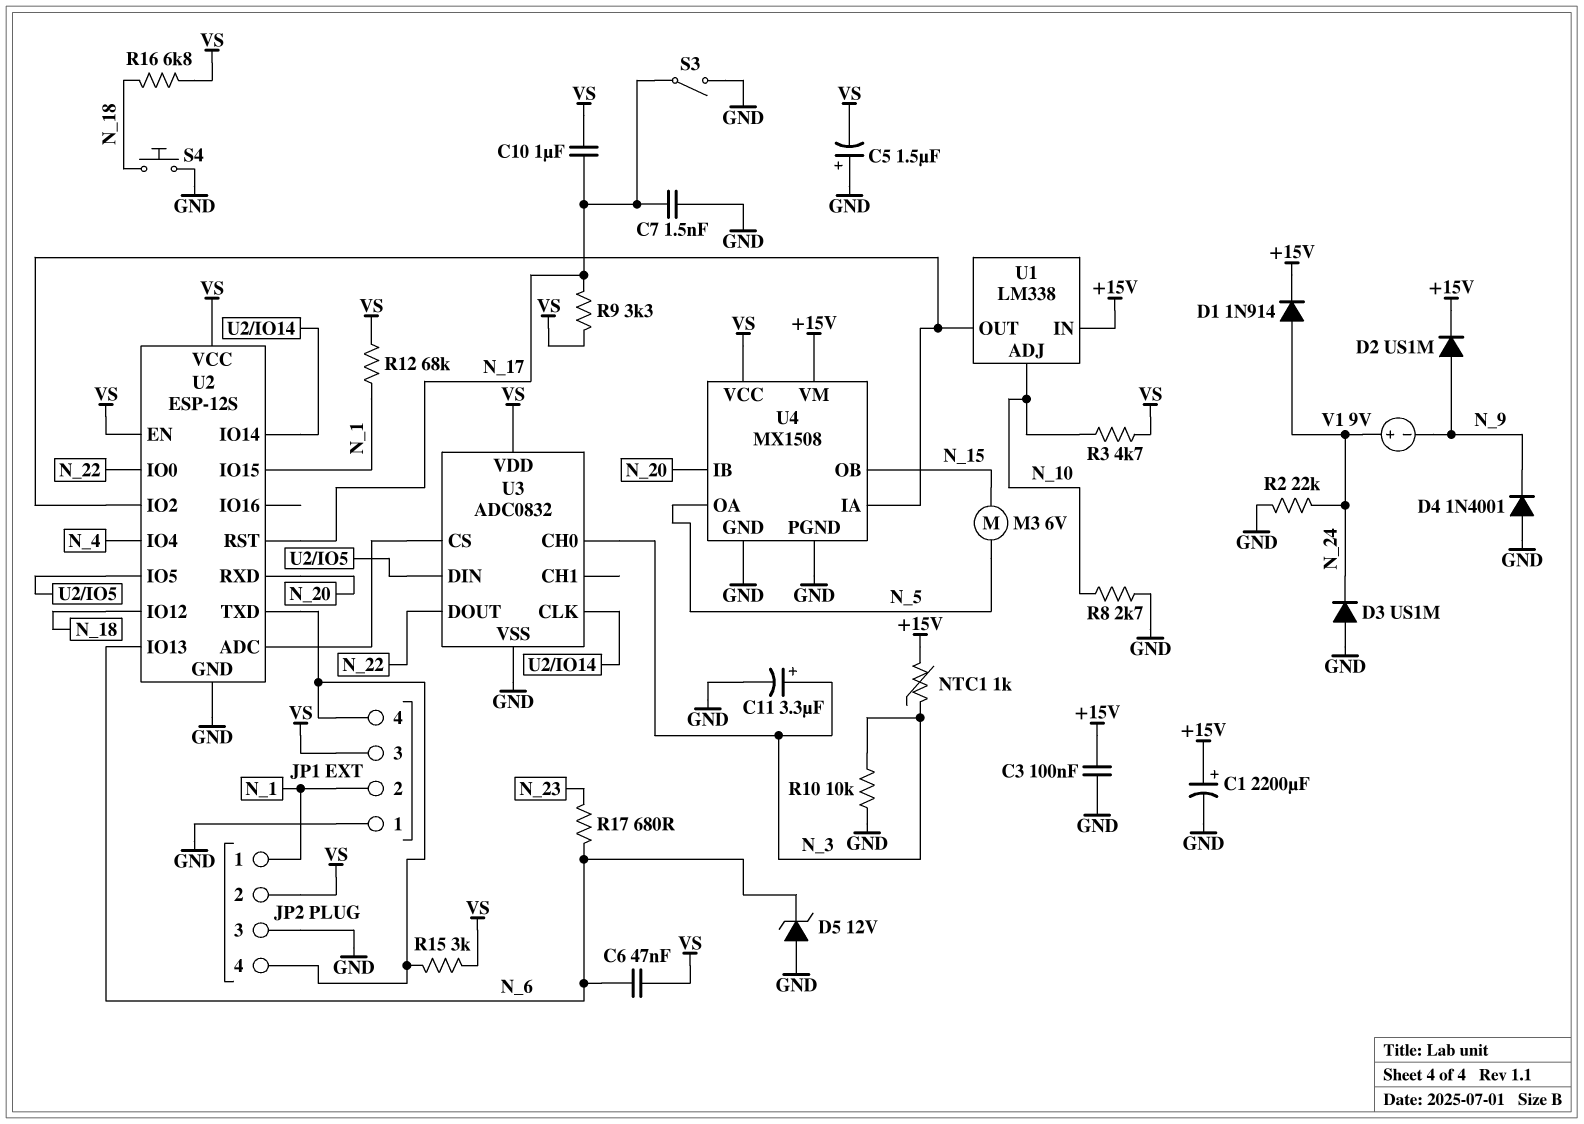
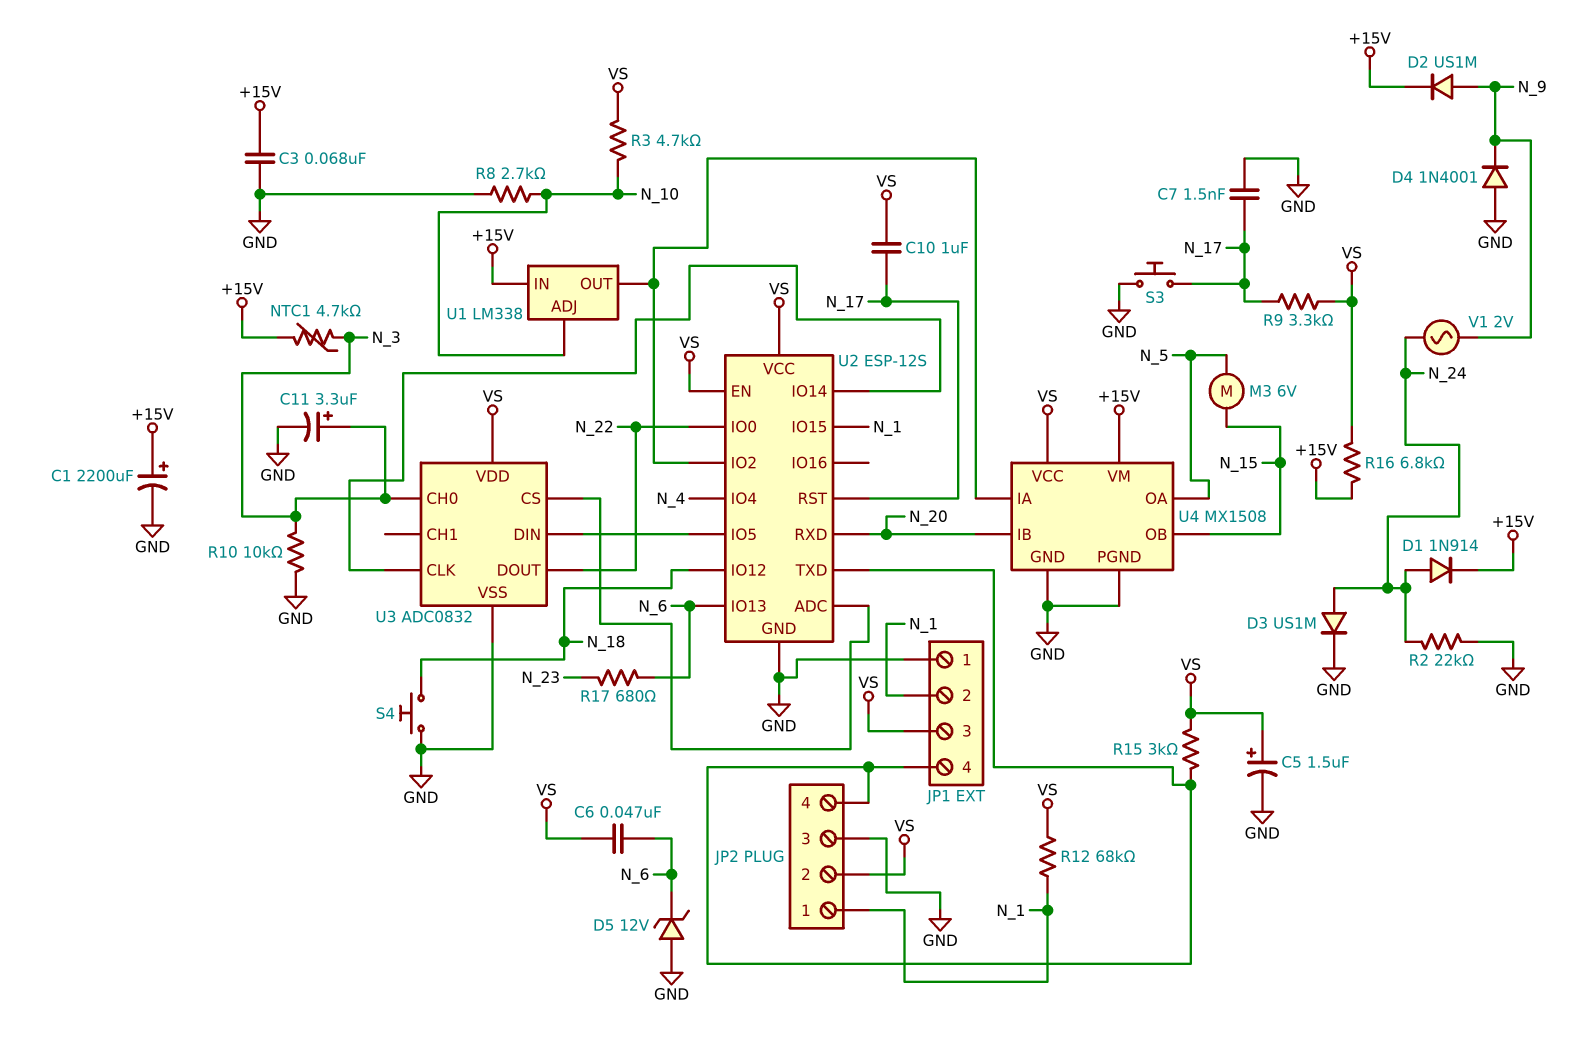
C3: 100nF (+15V, GND) -> 68nF (+15V, GND)
C5: 1.5uF (plus GND, minus VS) -> 1.5uF (plus VS, minus GND)
D3: diode US1M (A GND, K N_24) -> diode US1M (A N_24, K GND)
NTC1: 1k (+15V, N_3) -> 4.7k (+15V, N_3)
R16: 6.8k (N_18, VS) -> 6.8k (+15V, VS)
S3: switch (GND, N_17) -> button (GND, N_17)
V1: 9V (plus N_24, minus N_9) -> AC 2V (N_9, N_24)

